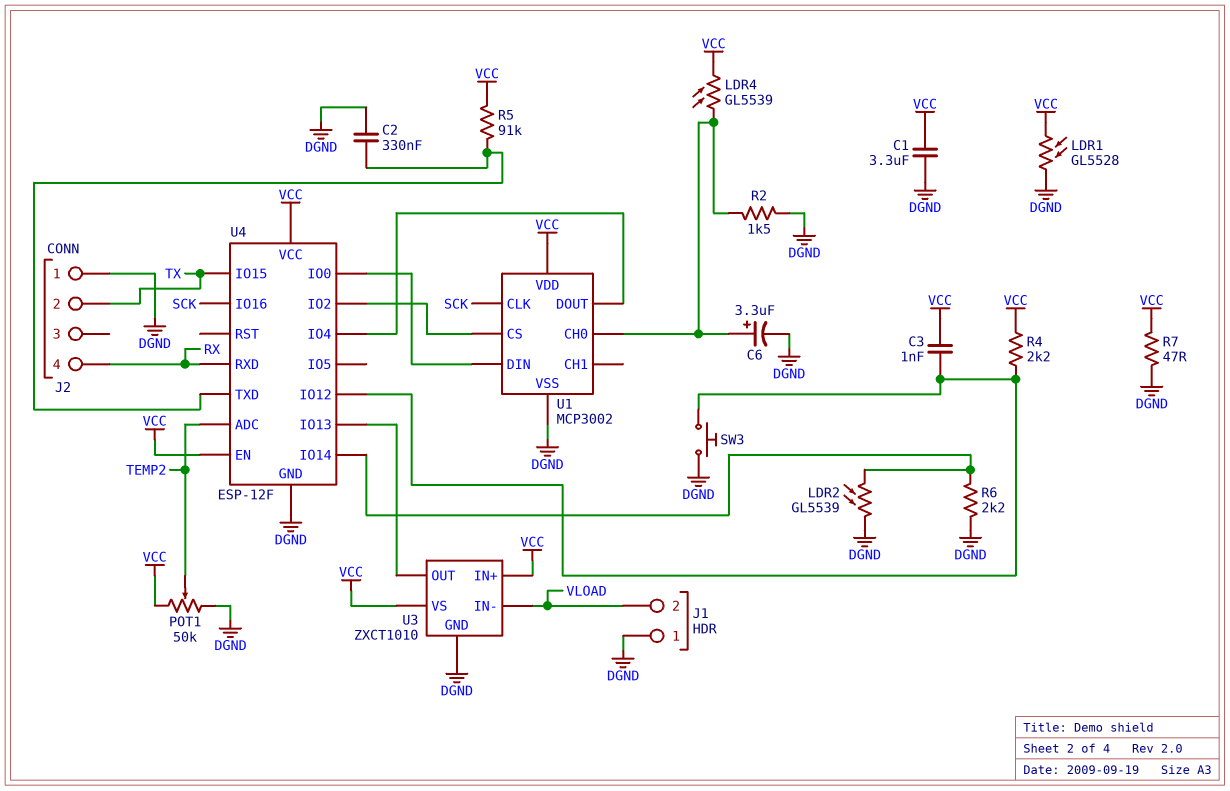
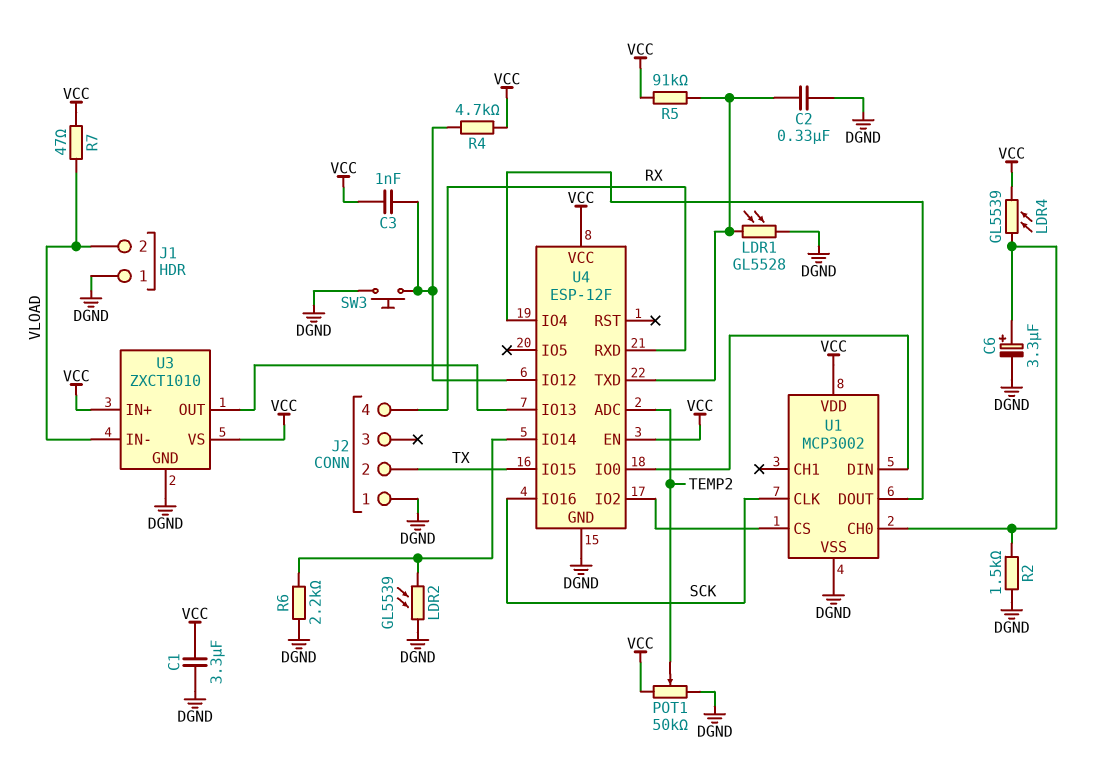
LDR1: GL5528 (DGND, VCC) -> GL5528 (DGND, U4/TXD)
R4: 2.2k (U4/IO12, VCC) -> 4.7k (U4/IO12, VCC)
R7: 47 (DGND, VCC) -> 47 (VCC, VLOAD)

